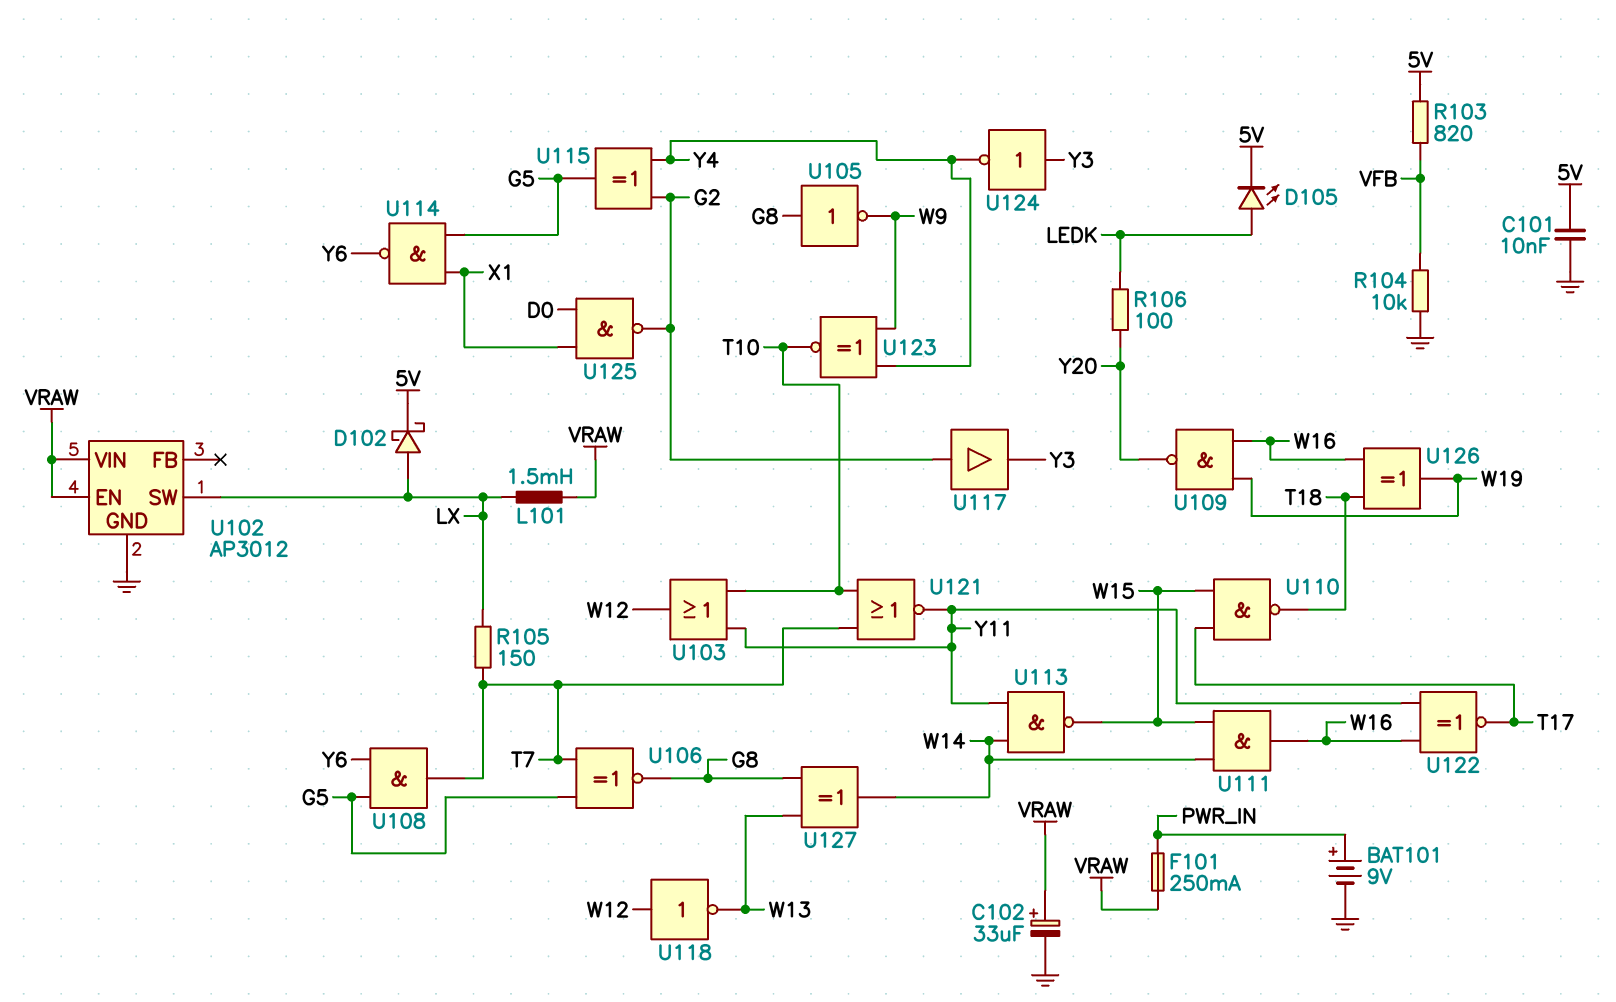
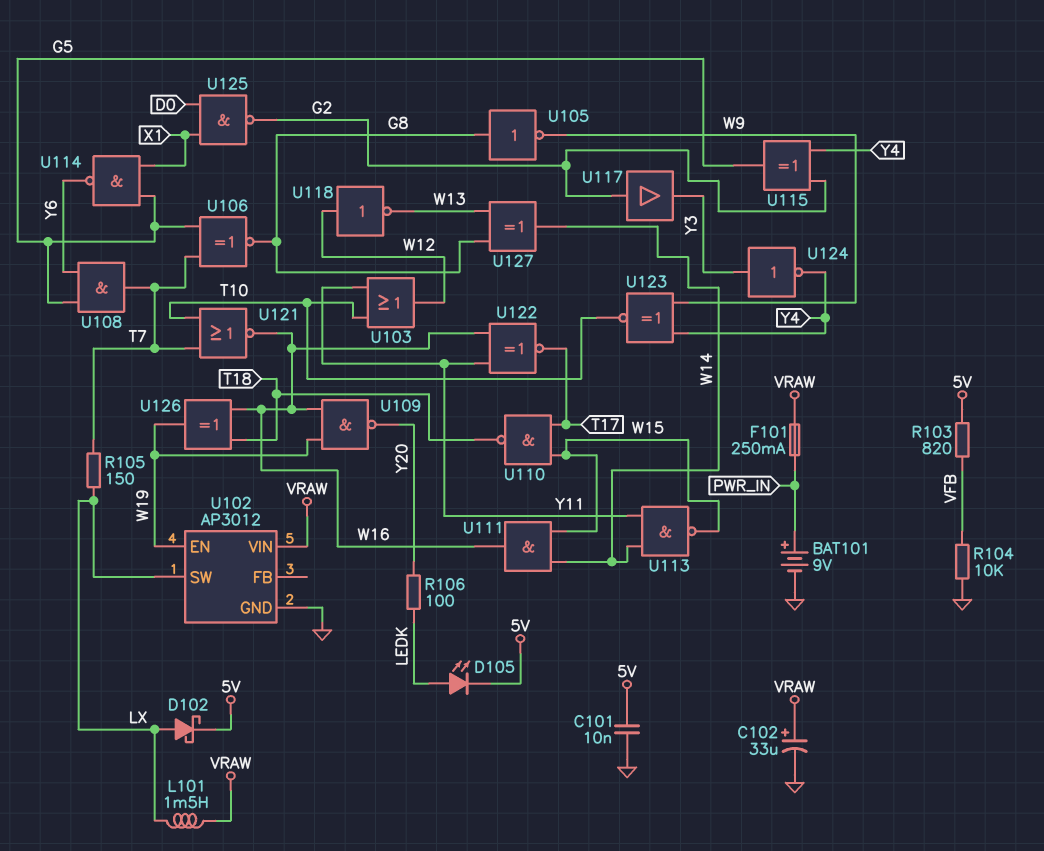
U102 pin EN: VRAW -> W19
U121: NOR (in T7, in T10, out Y11) -> NOR (in T7, in T10, out W16)

